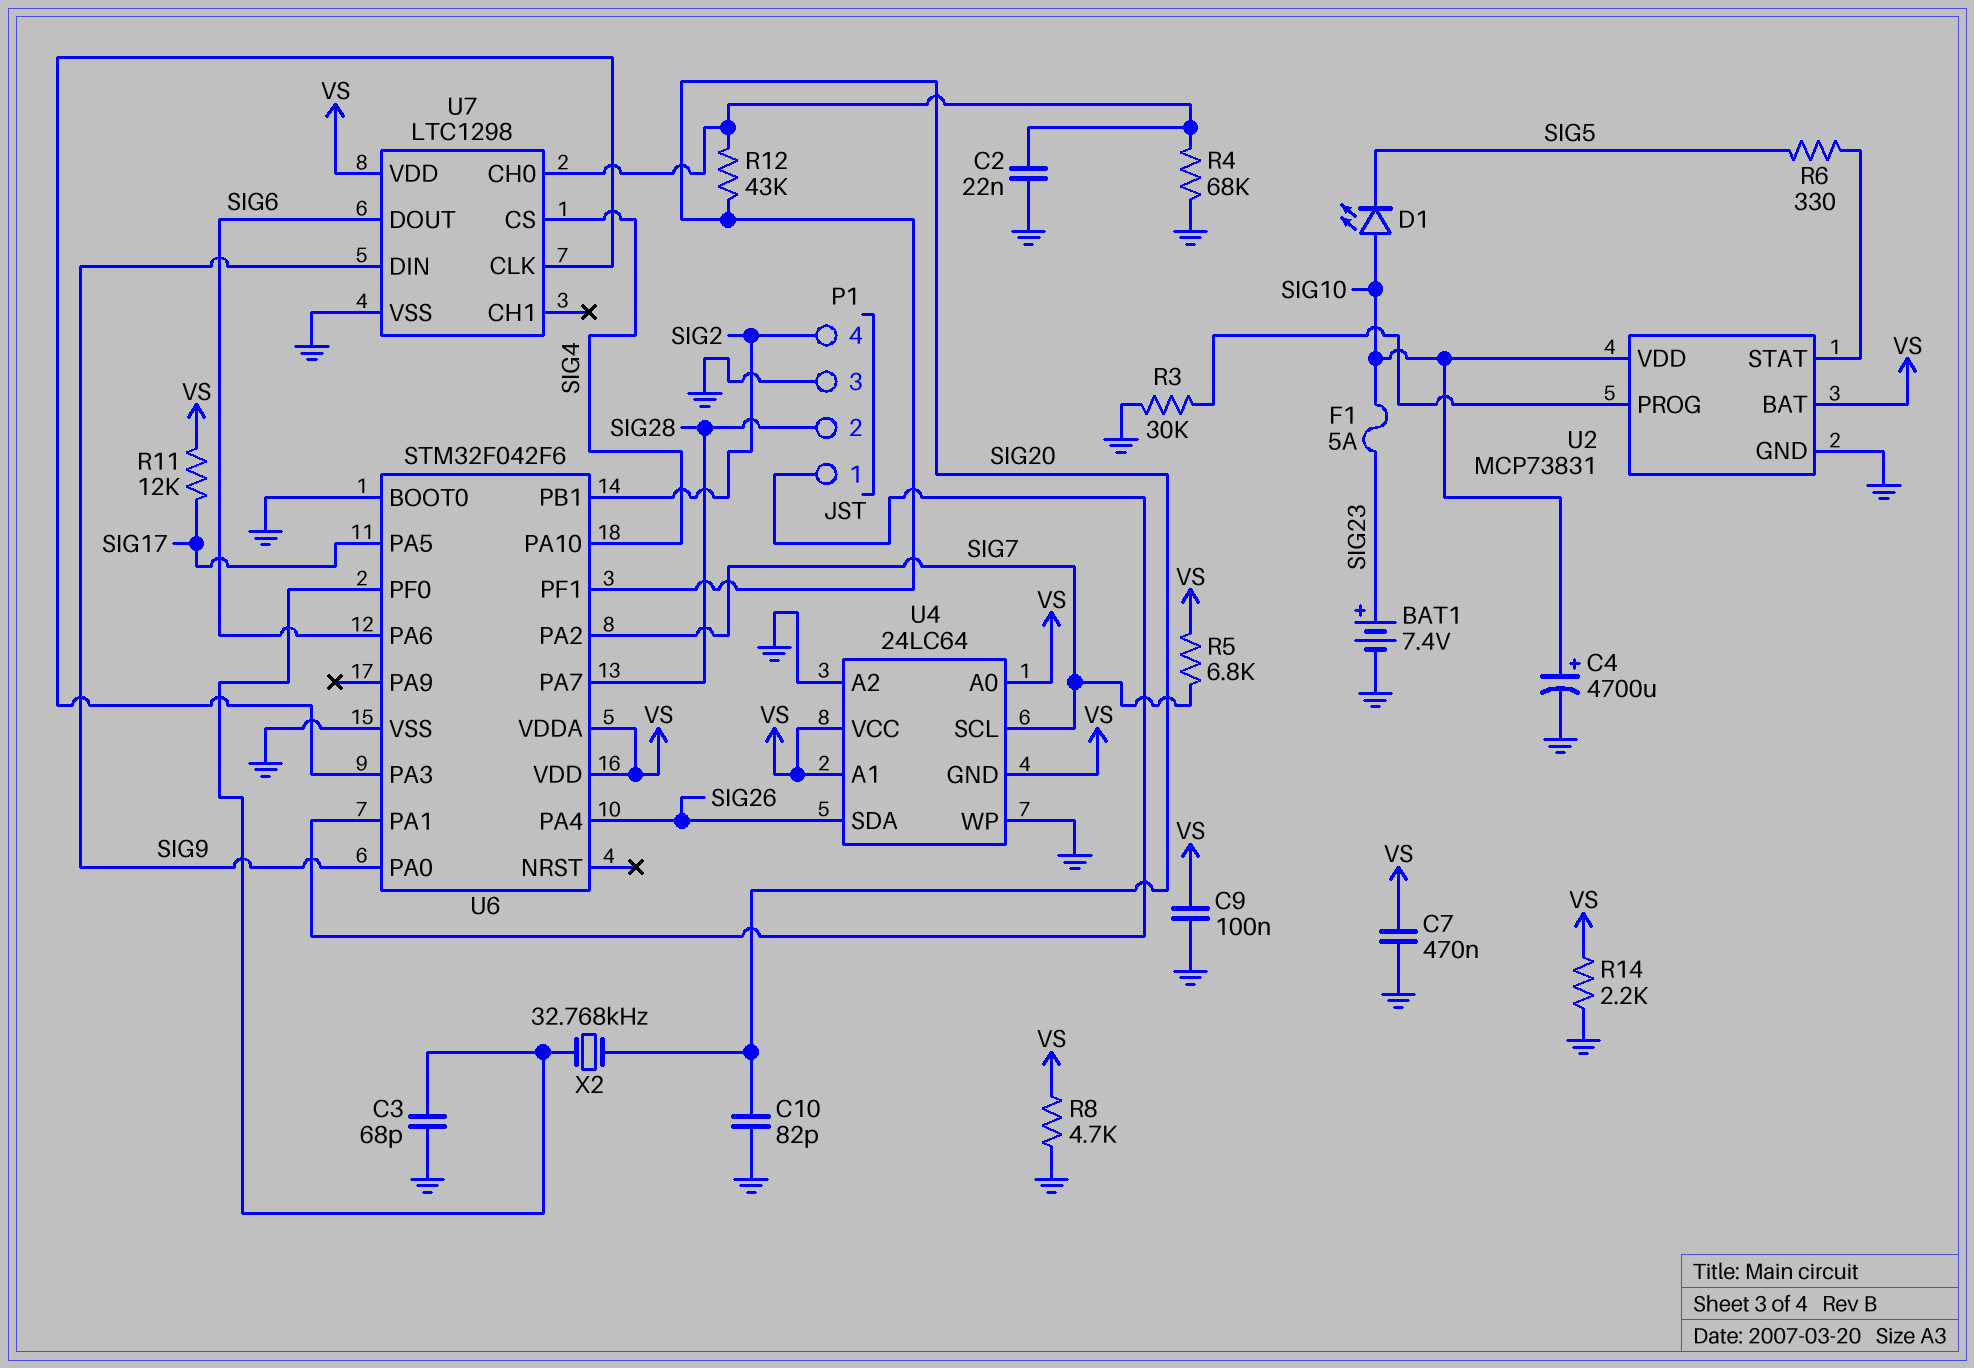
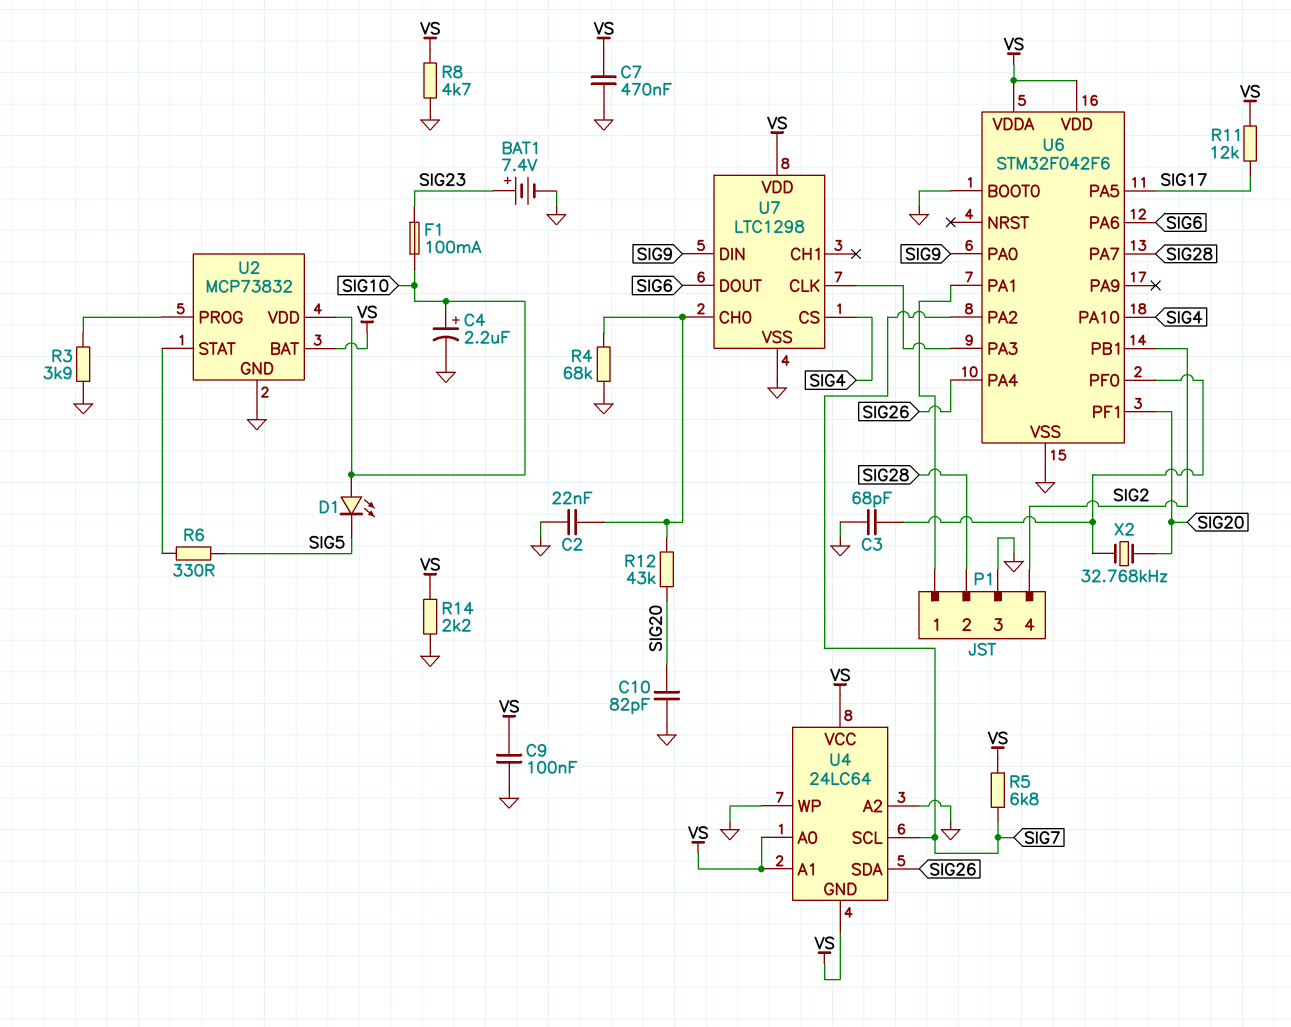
C4: 4700uF (plus SIG10, minus GND) -> 2.2uF (plus SIG10, minus GND)
F1: 5A (SIG10, SIG23) -> 100mA (SIG10, SIG23)
R3: 30k (GND, U2/PROG) -> 3.9k (GND, U2/PROG)
U2: MCP73831 -> MCP73832

